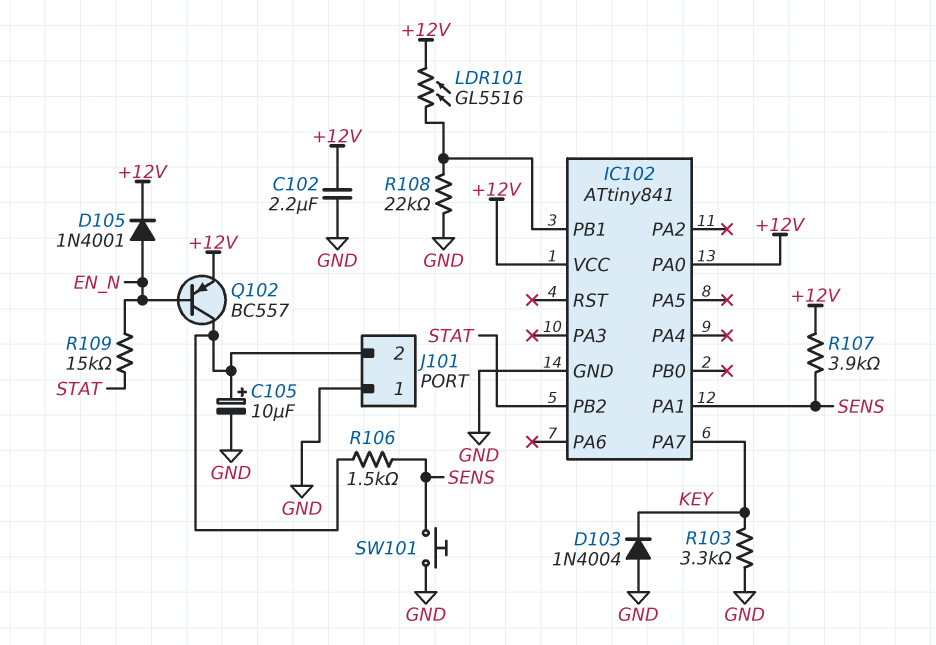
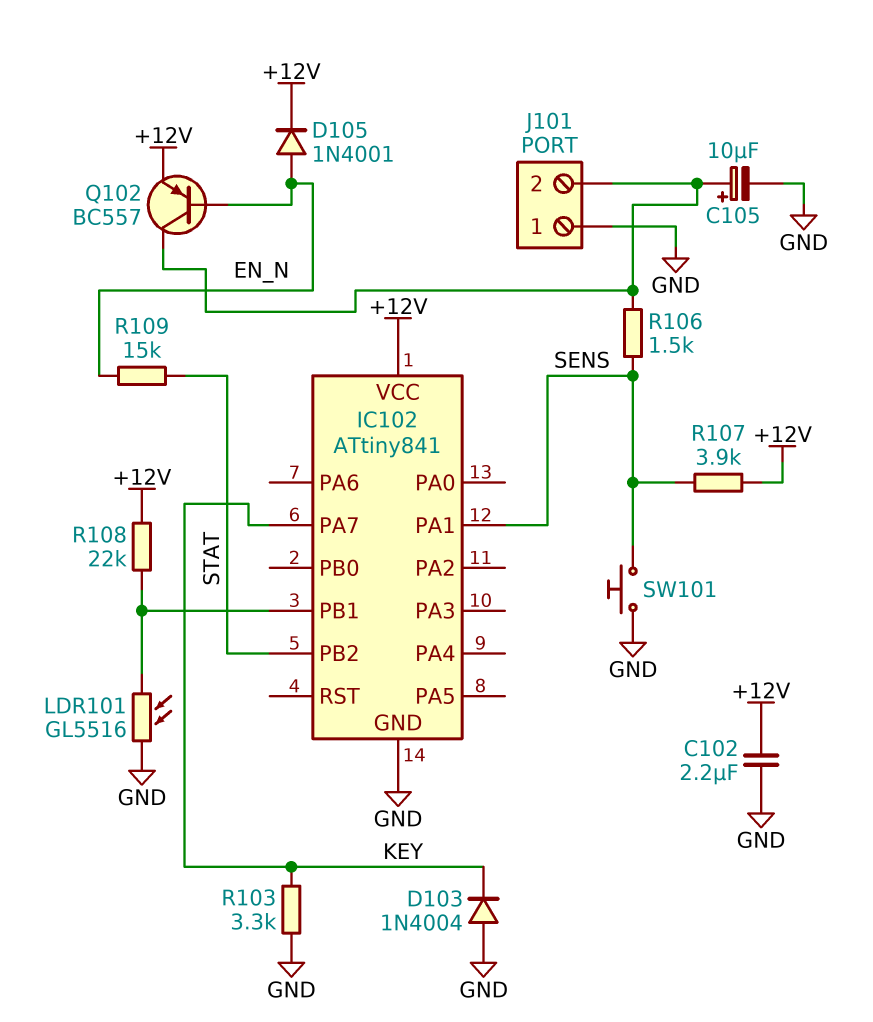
IC102 pin PA0: +12V -> none
LDR101: GL5516 (+12V, IC102/PB1) -> GL5516 (GND, IC102/PB1)
R108: 22k (GND, IC102/PB1) -> 22k (+12V, IC102/PB1)

